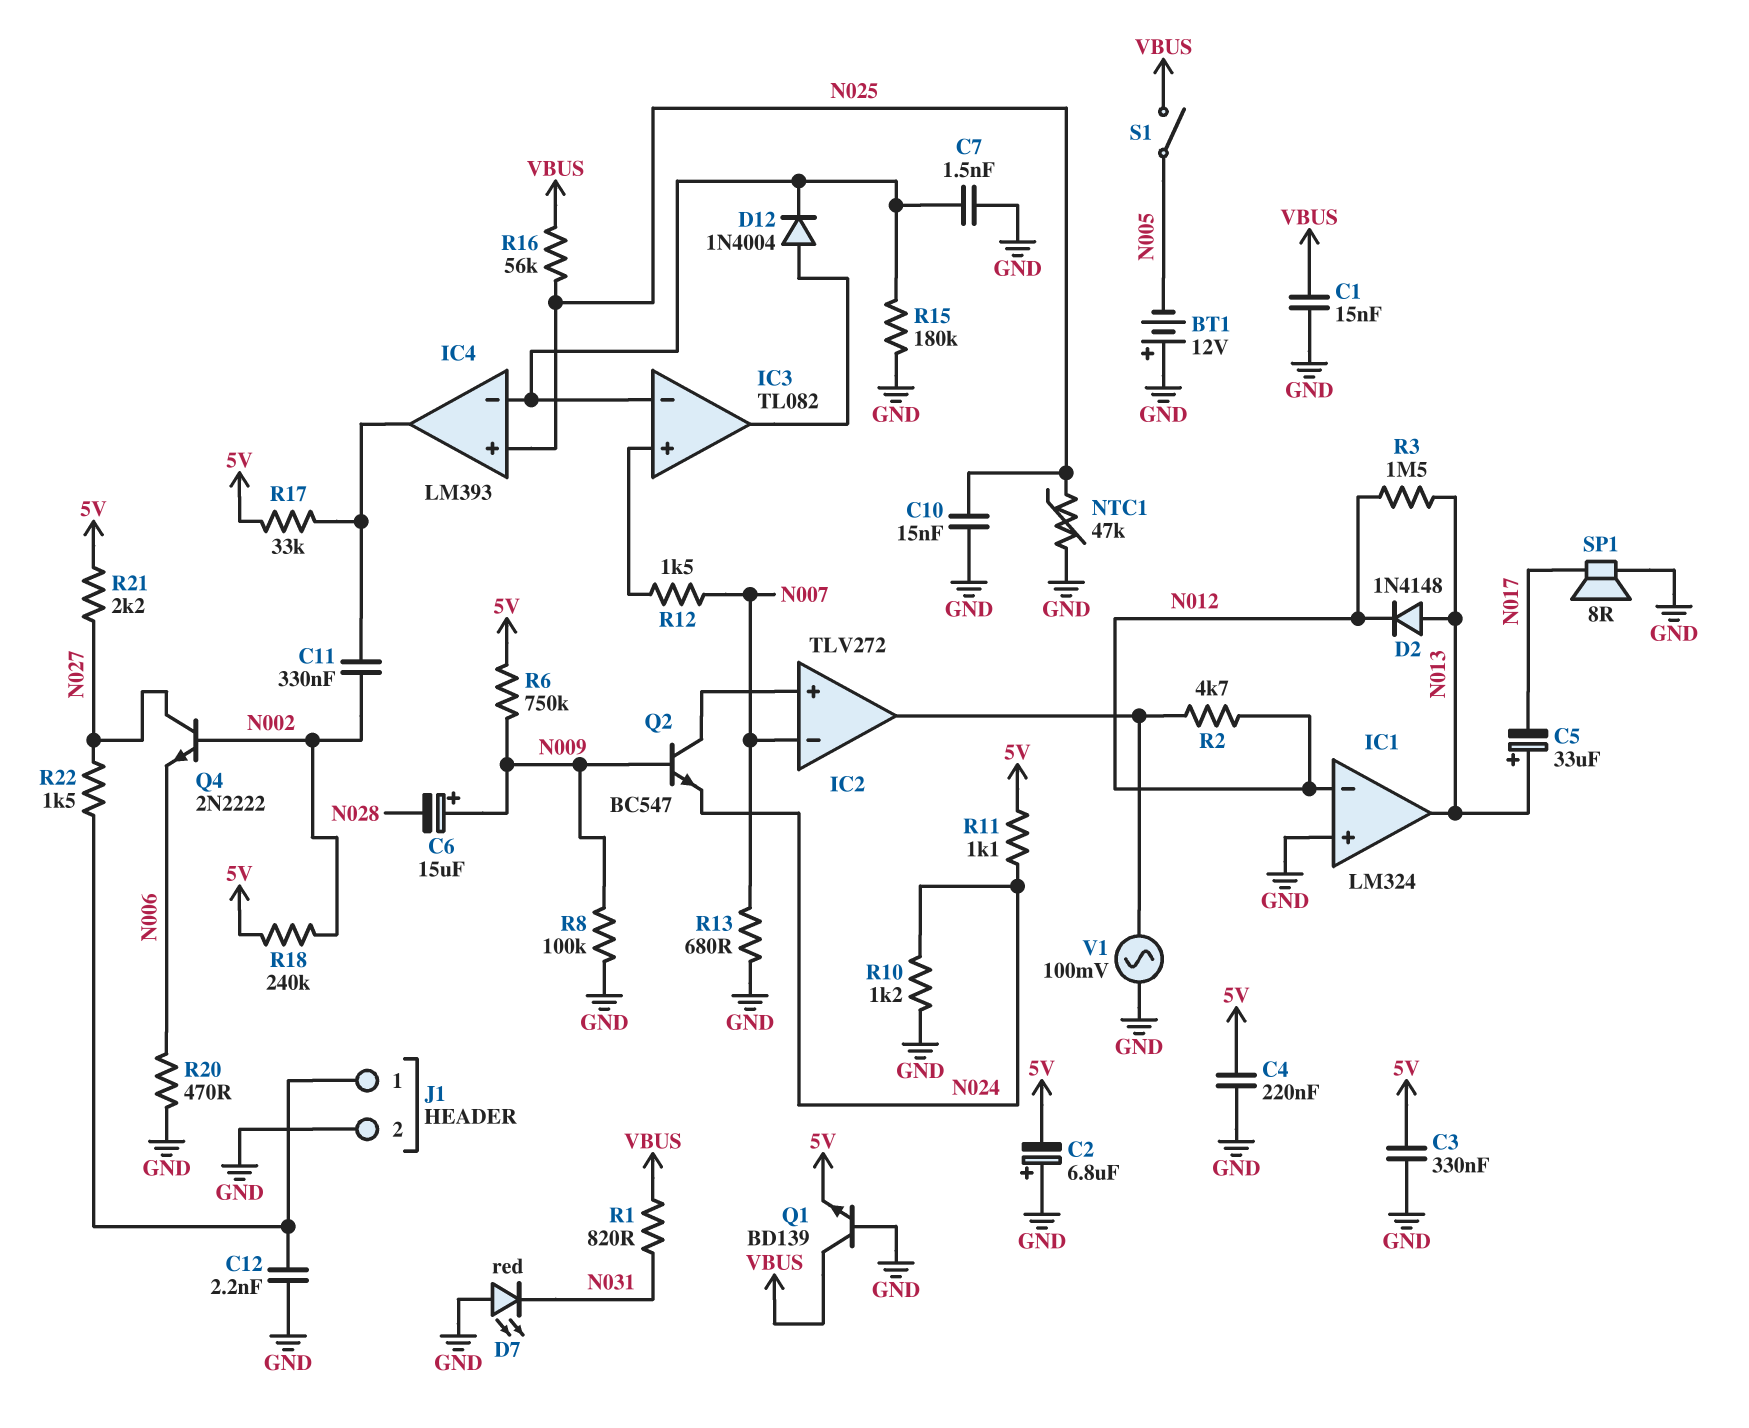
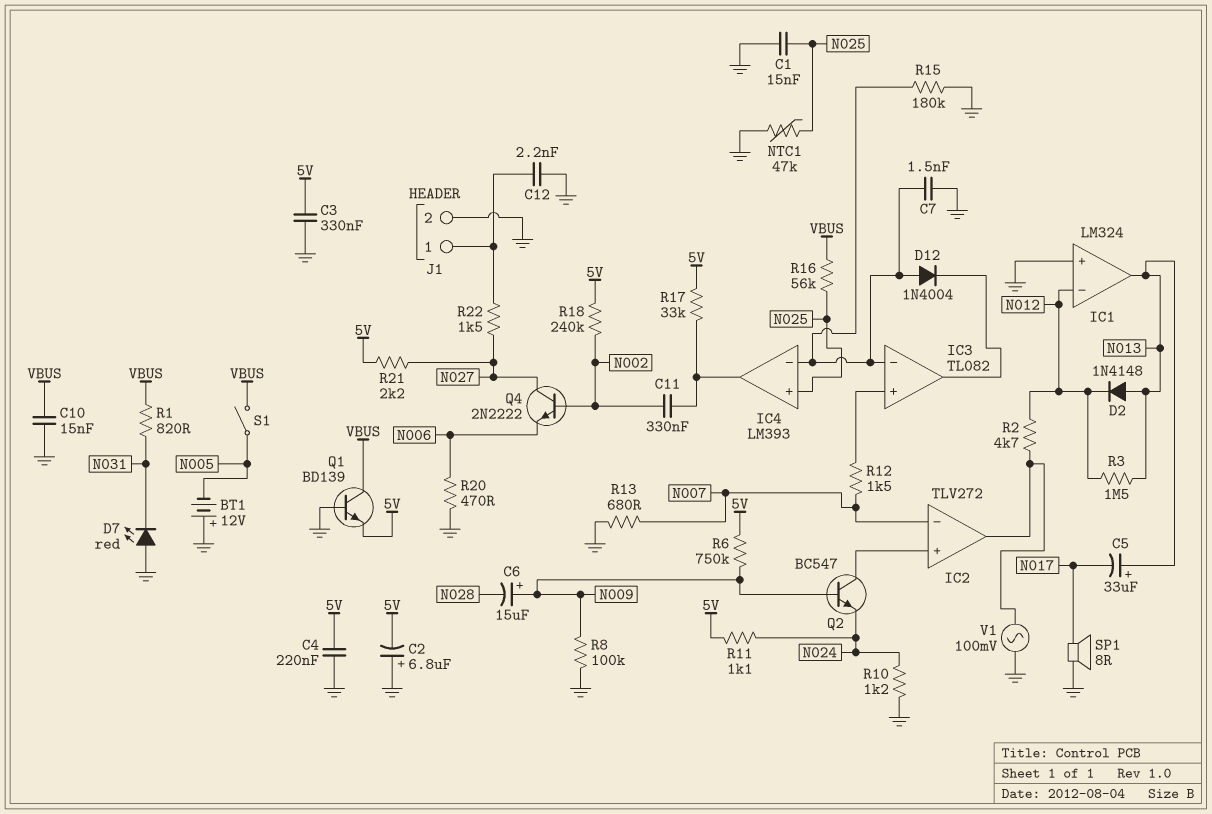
C1: 15nF (GND, VBUS) -> 15nF (GND, N025)
C10: 15nF (GND, N025) -> 15nF (GND, VBUS)
D12: diode 1N4004 (A IC3/out, K IC3/in-) -> diode 1N4004 (A IC3/in-, K IC3/out)

